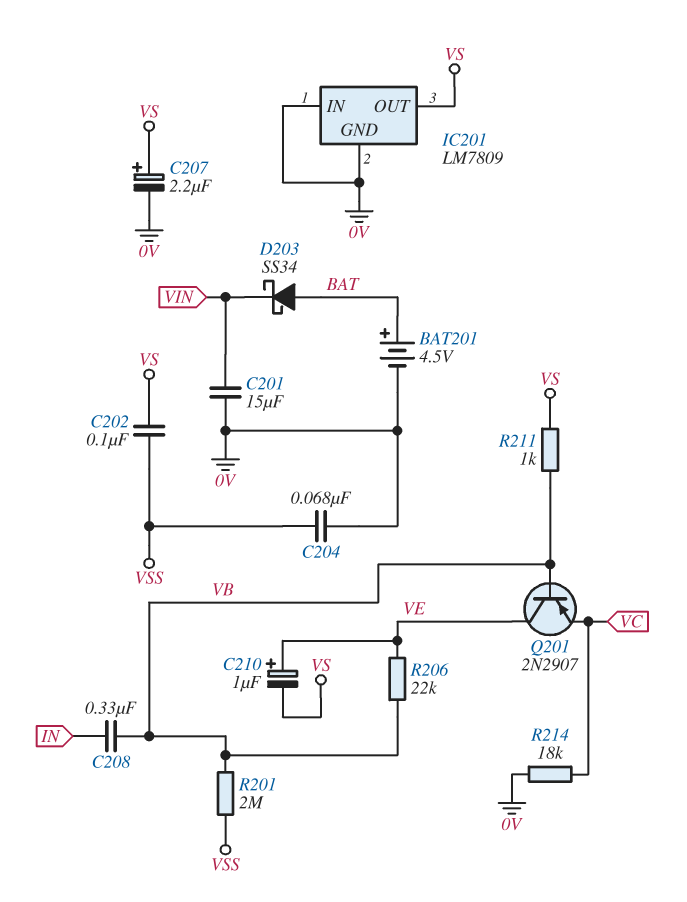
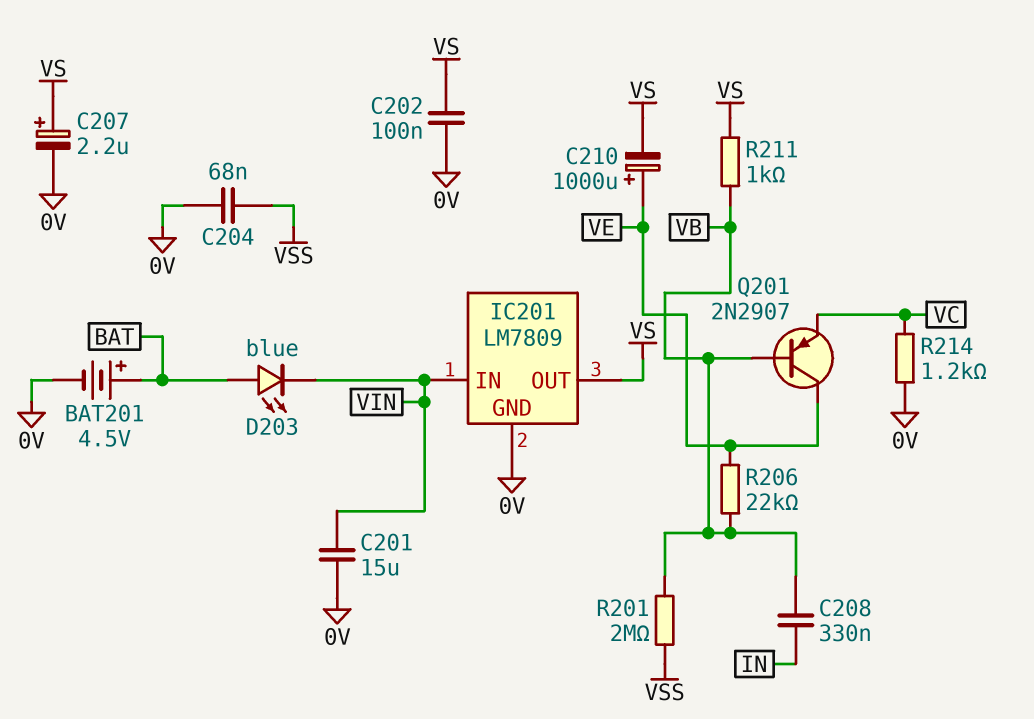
C202: 100nF (VS, VSS) -> 100nF (0V, VS)
C210: 1uF (plus VE, minus VS) -> 1000uF (plus VE, minus VS)
D203: schottky SS34 (A BAT, K VIN) -> LED blue (A BAT, K VIN)
IC201 pin IN: 0V -> VIN
R214: 18k (0V, VC) -> 1.2k (0V, VC)

